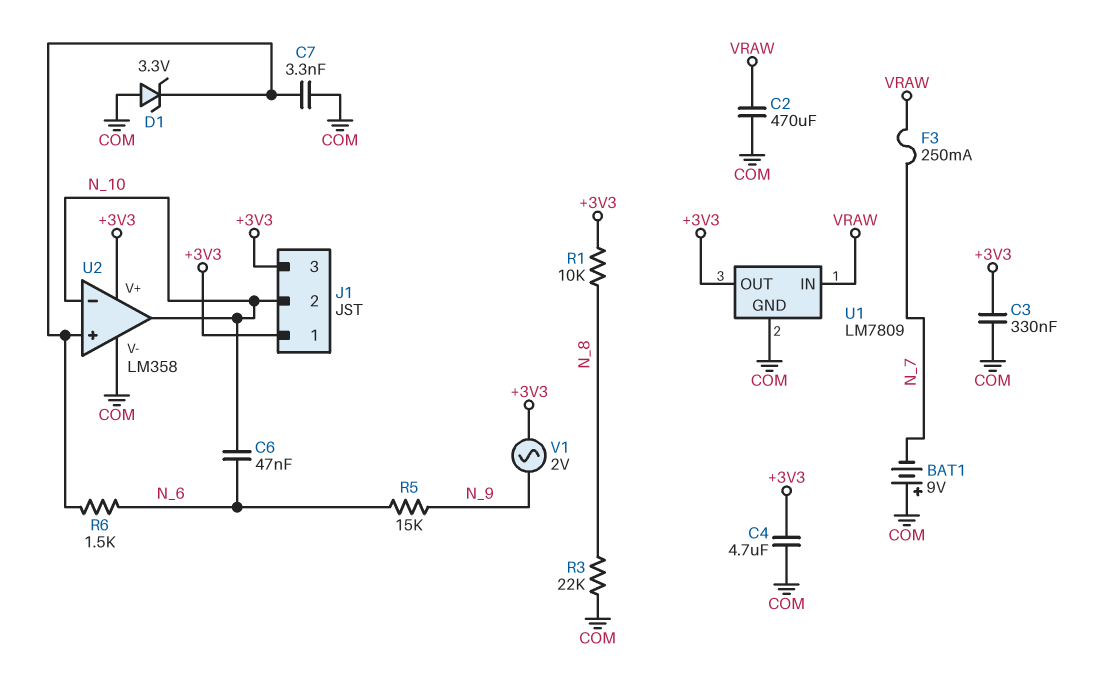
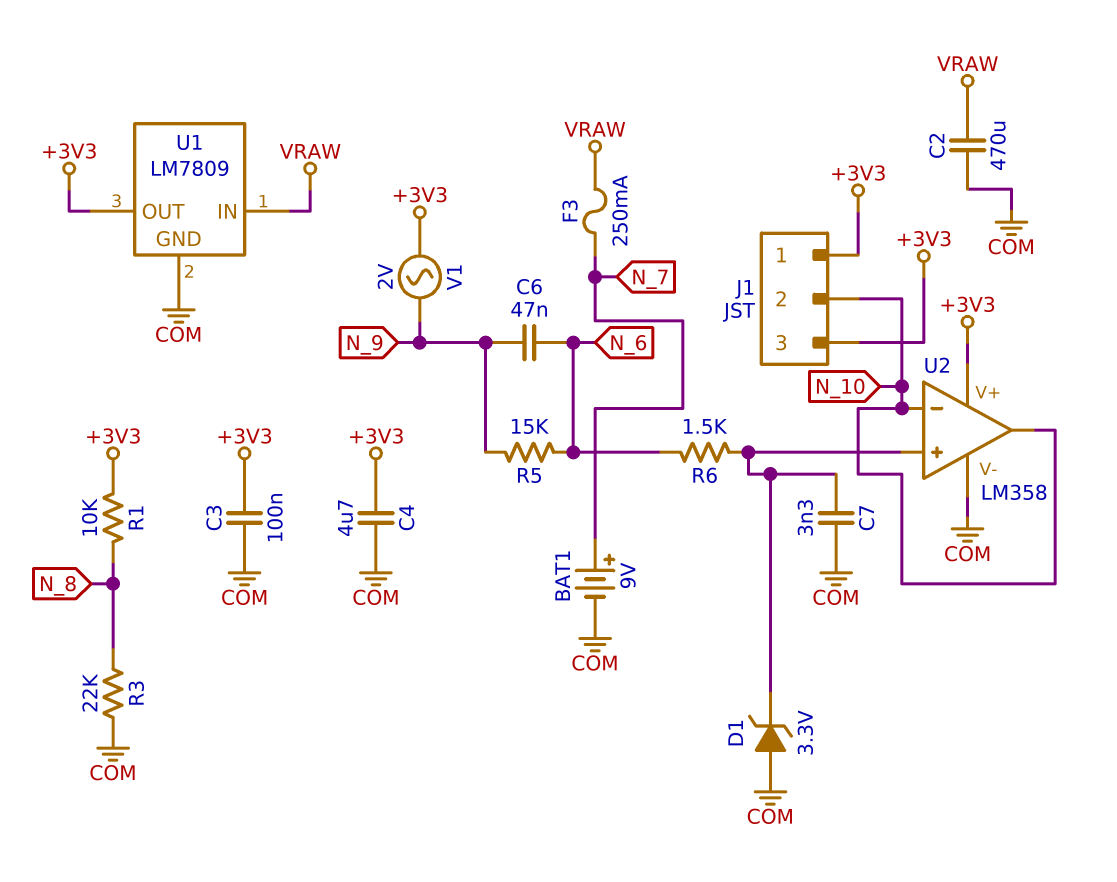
BAT1: 9V (plus COM, minus N_7) -> 9V (plus N_7, minus COM)
C3: 330nF (+3V3, COM) -> 100nF (+3V3, COM)
C6: 47nF (N_6, N_10) -> 47nF (N_6, N_9)

